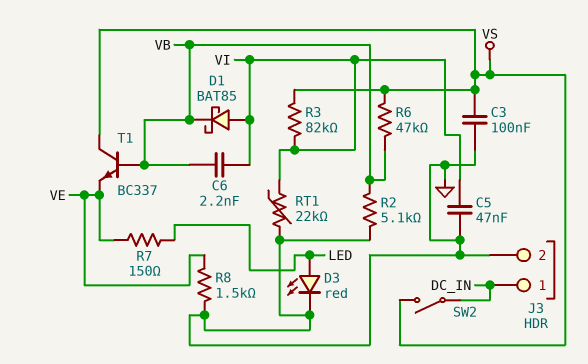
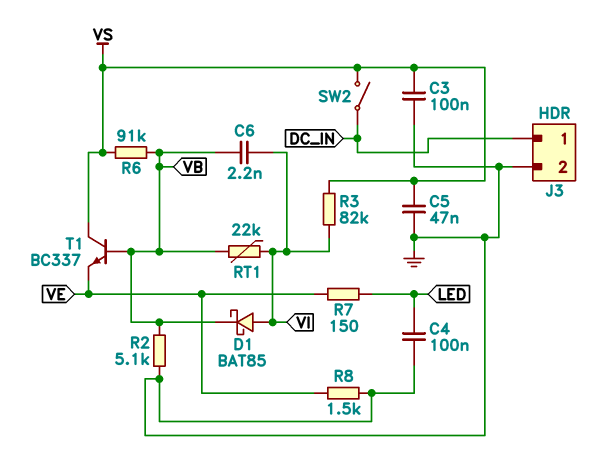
C4: none -> 100nF (GND, LED)
C5: 47nF (GND, VI) -> 47nF (GND, VS)
D3: LED red (A LED, K GND) -> none
R6: 47k (VB, VS) -> 91k (VB, VS)
RT1: 22k (GND, VI) -> 22k (VB, VI)

